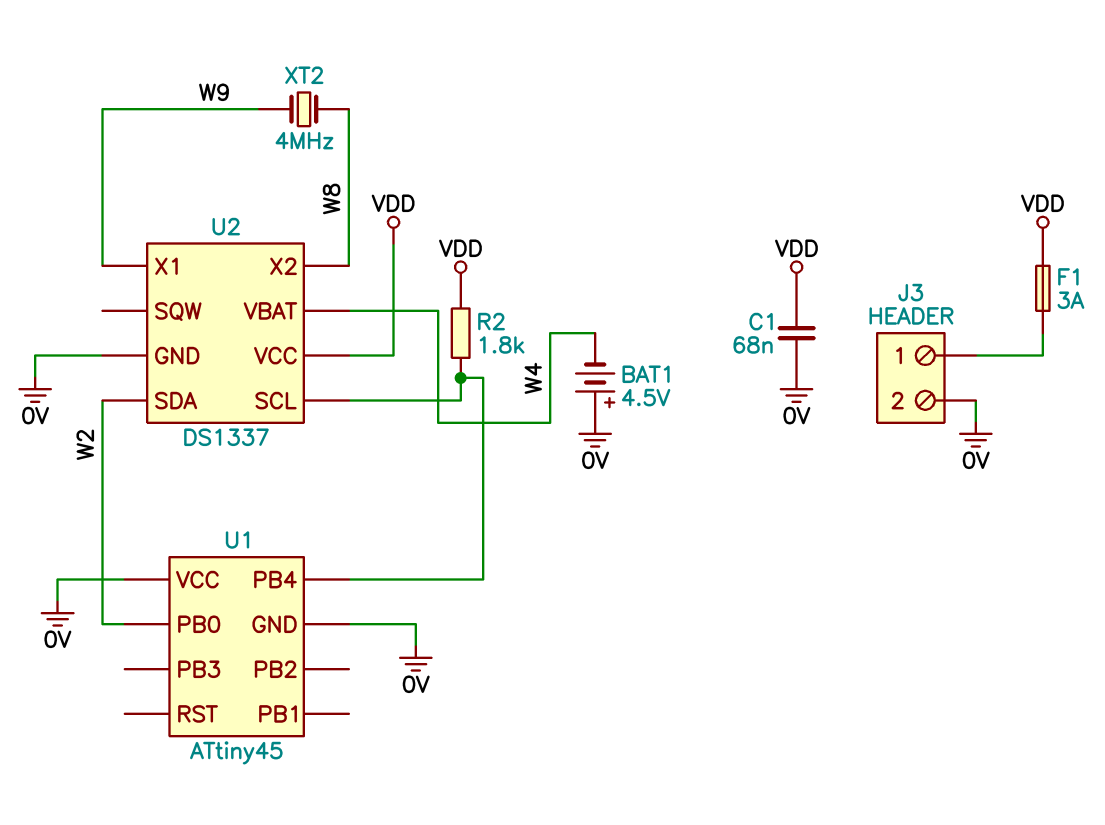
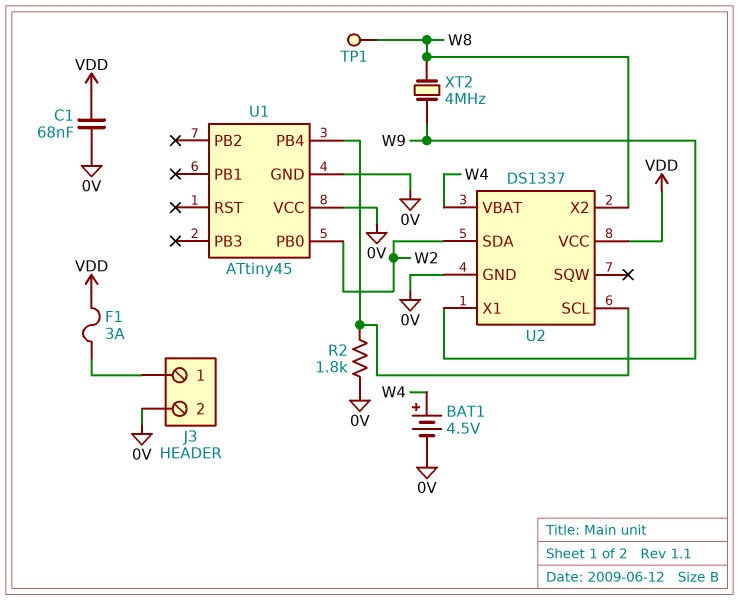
BAT1: 4.5V (plus 0V, minus W4) -> 4.5V (plus W4, minus 0V)
R2: 1.8k (U1/PB4, VDD) -> 1.8k (0V, U1/PB4)
TP1: none -> test point (W8)

